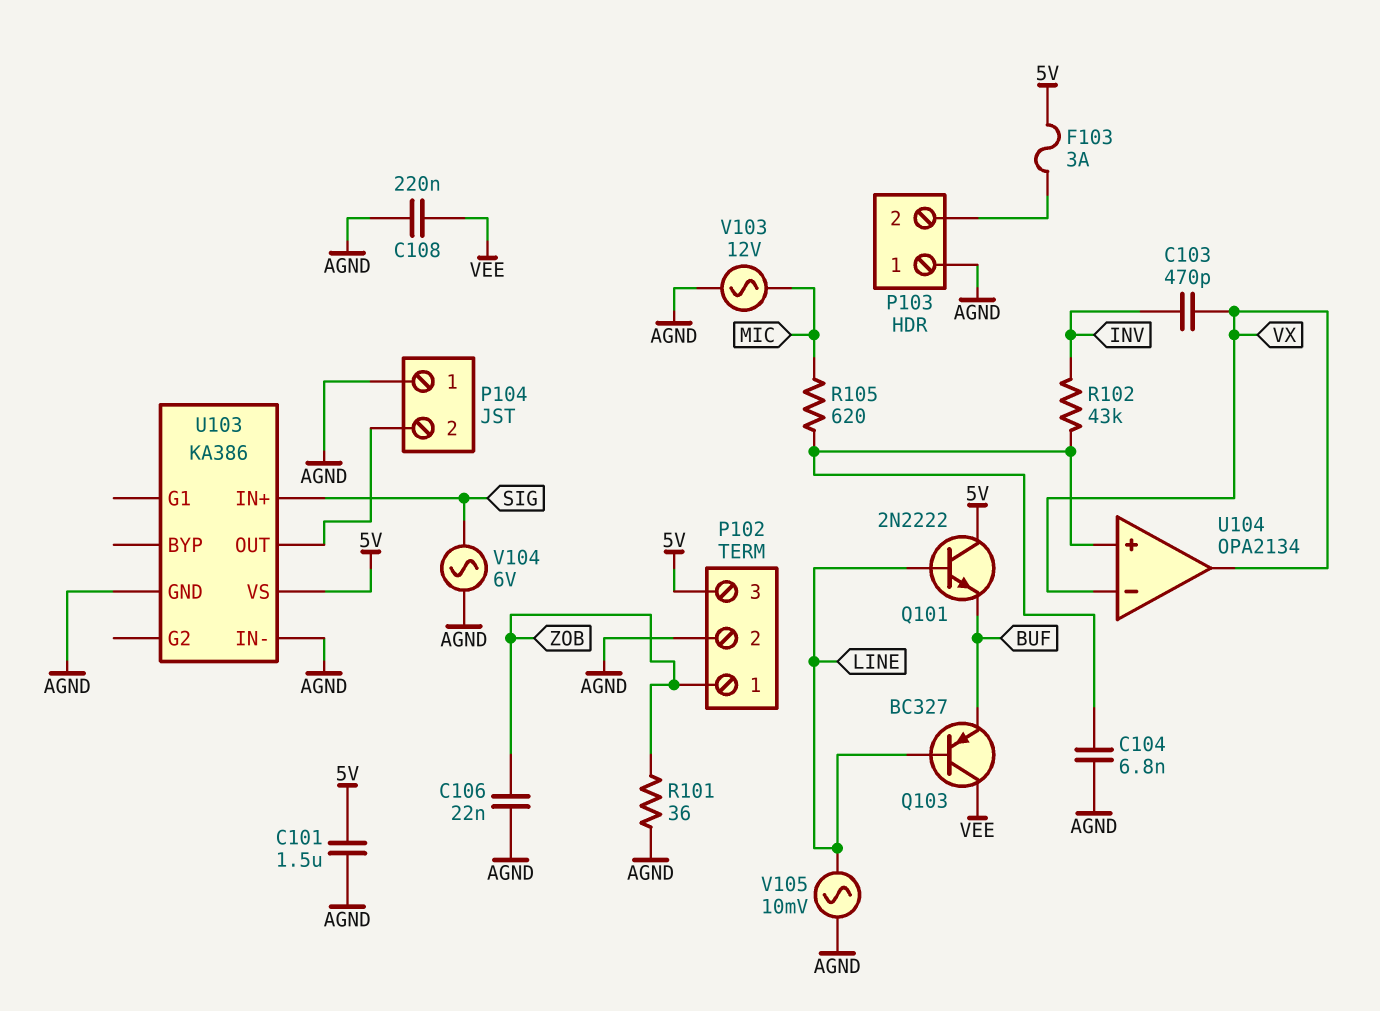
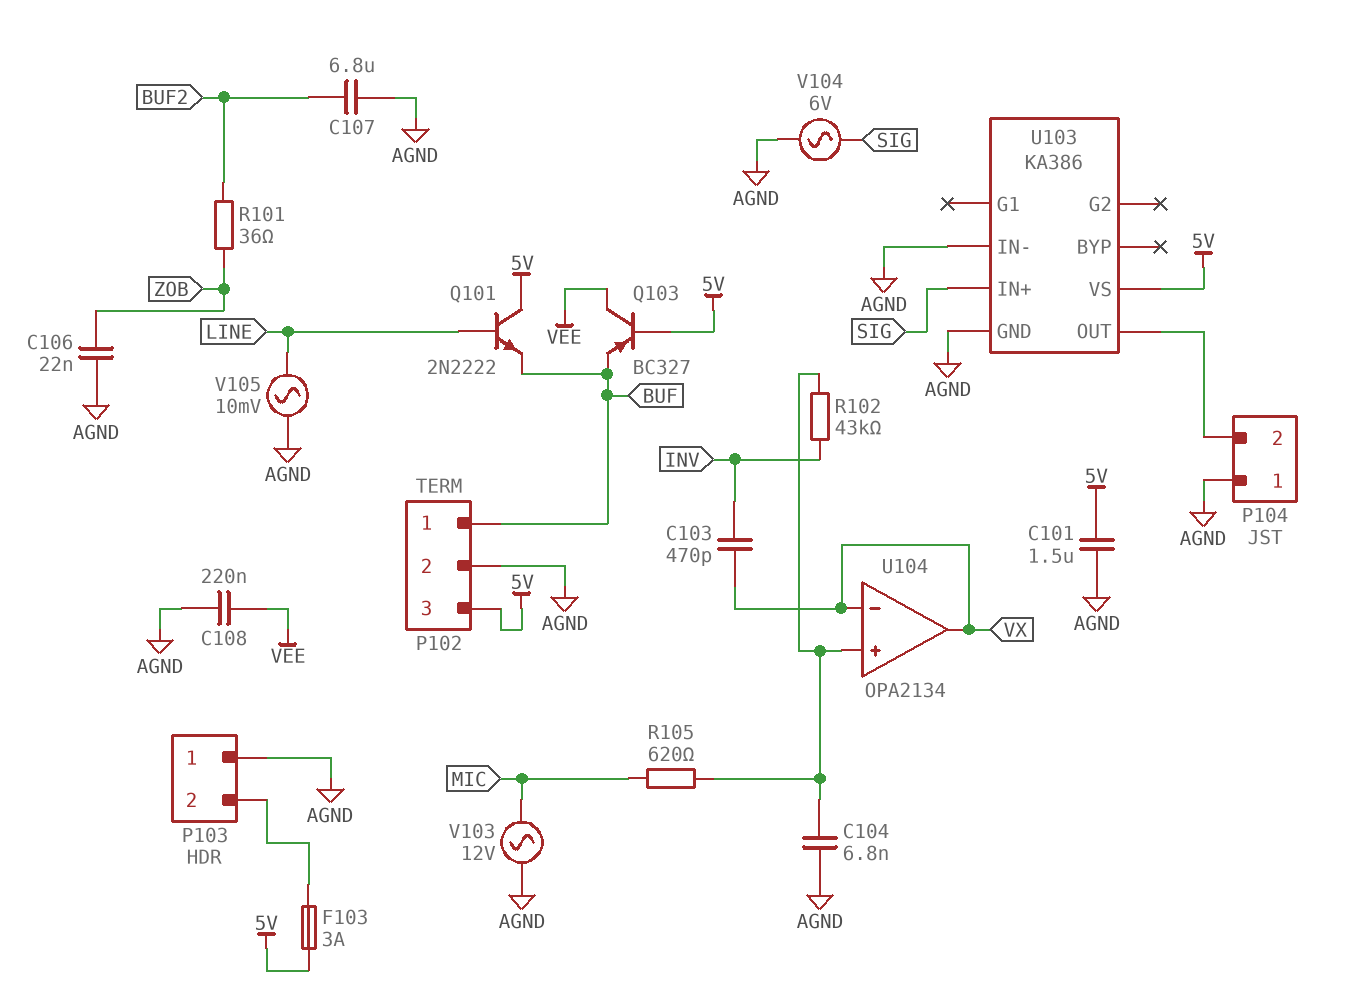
C107: none -> 6.8uF (AGND, BUF2)
P102 pin 1: ZOB -> BUF
Q103: PNP BC327 (B LINE, C VEE, E BUF) -> PNP BC327 (B 5V, C VEE, E BUF)
R101: 36 (AGND, ZOB) -> 36 (BUF2, ZOB)

